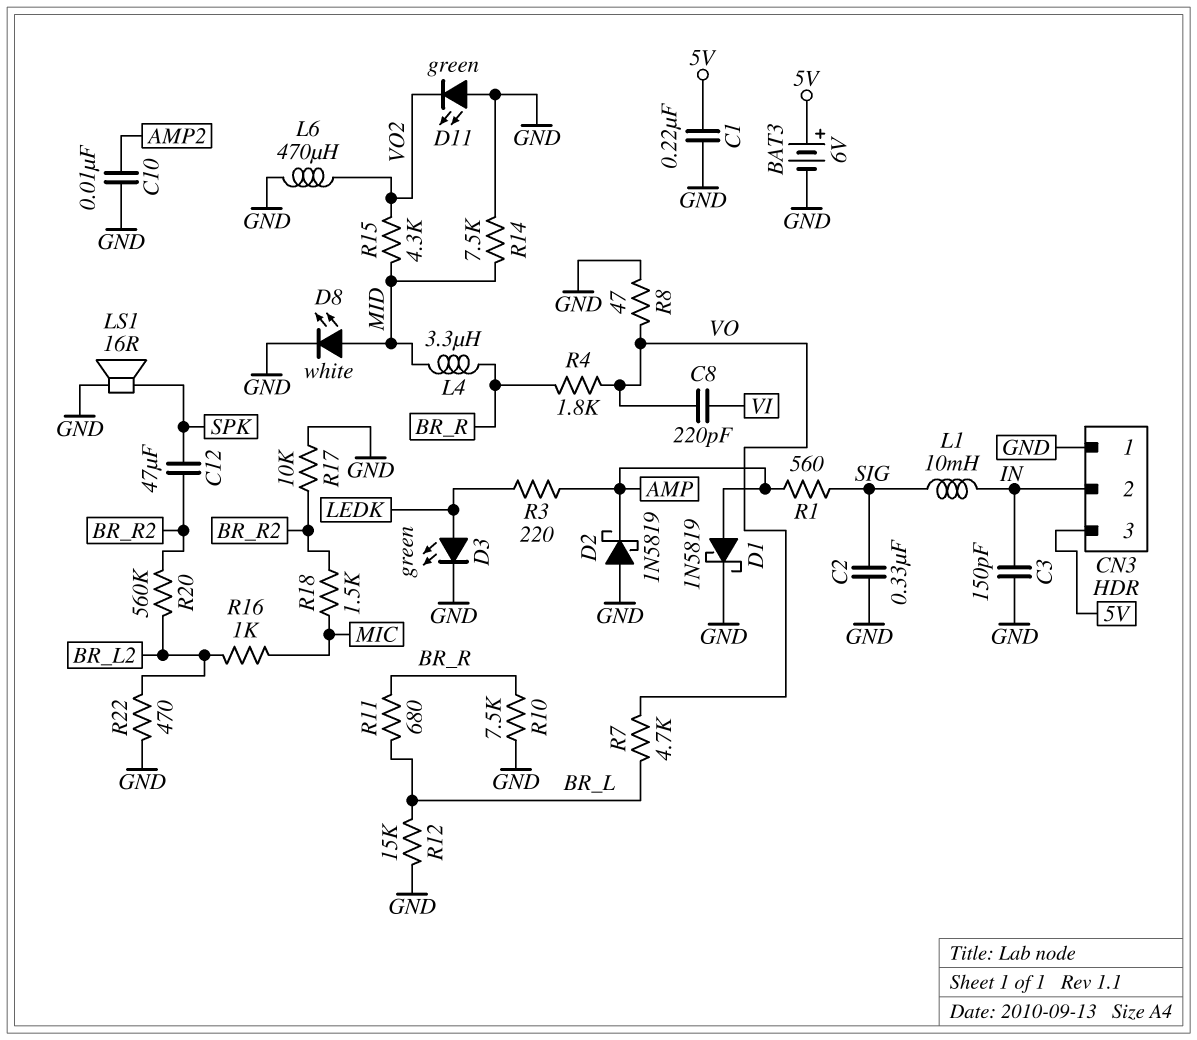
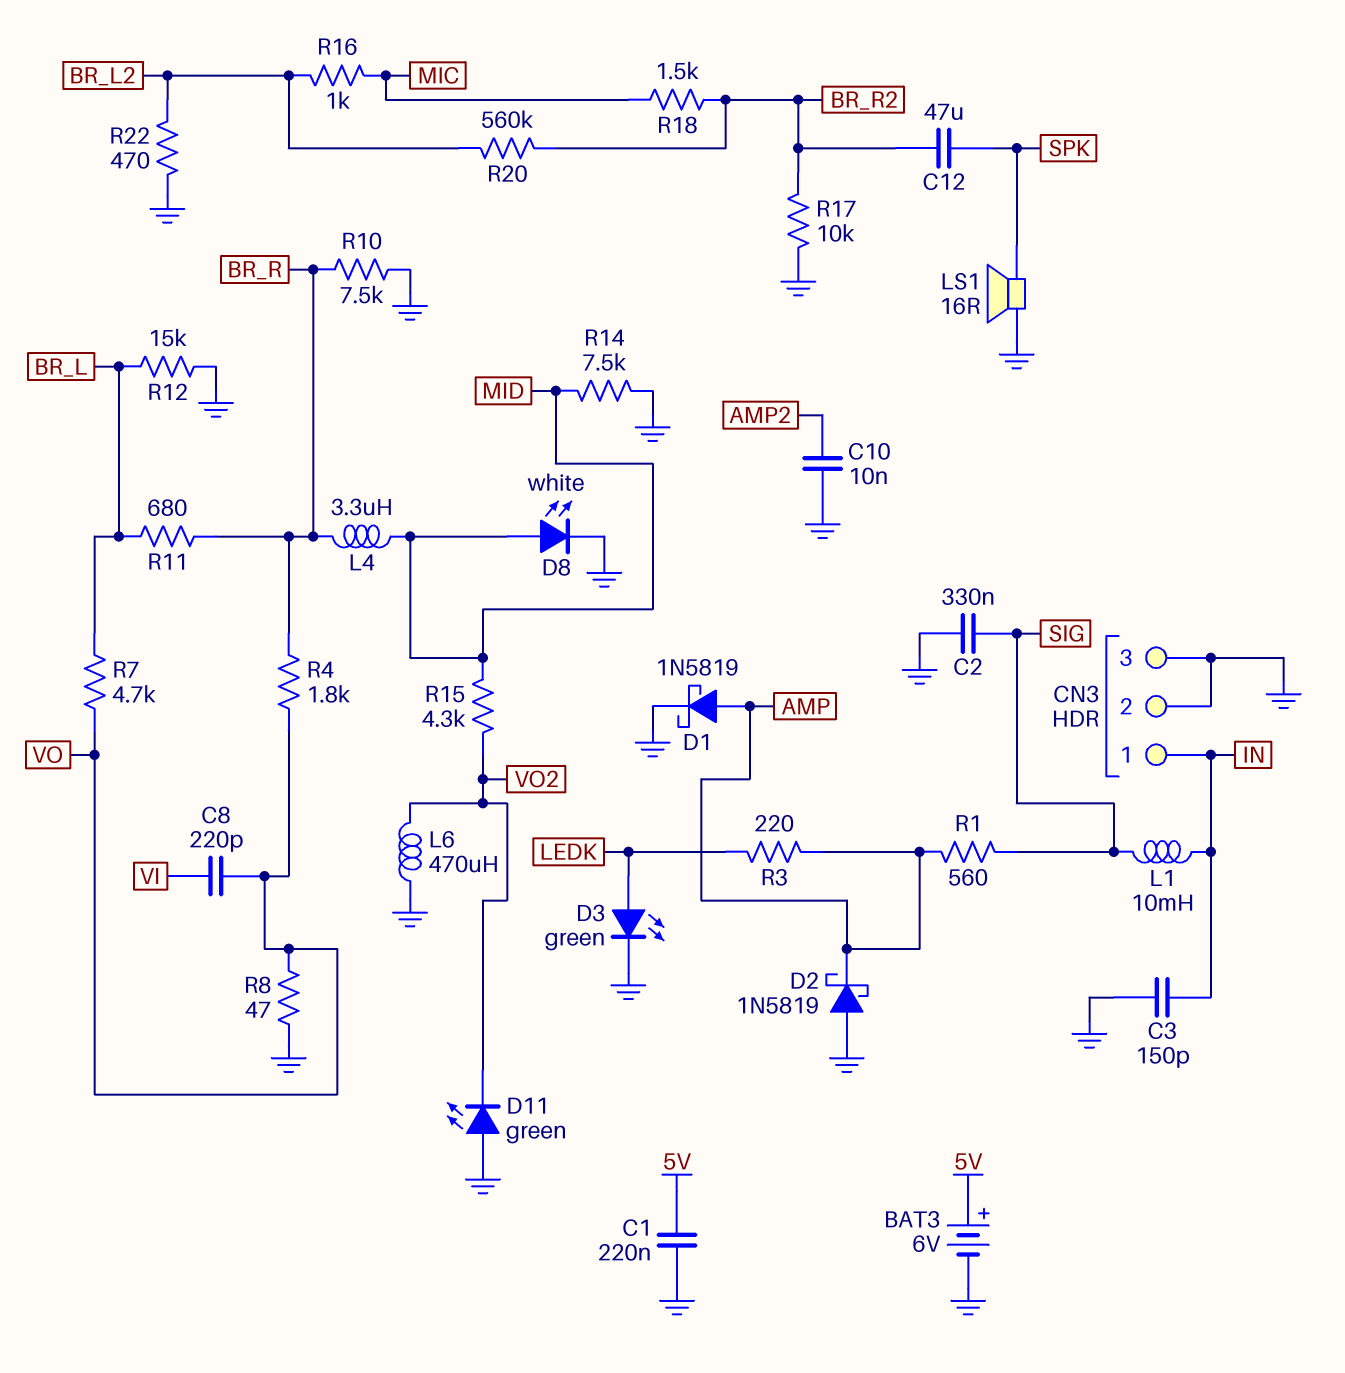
CN3 pin 1: GND -> IN
CN3 pin 2: IN -> GND
CN3 pin 3: 5V -> GND

